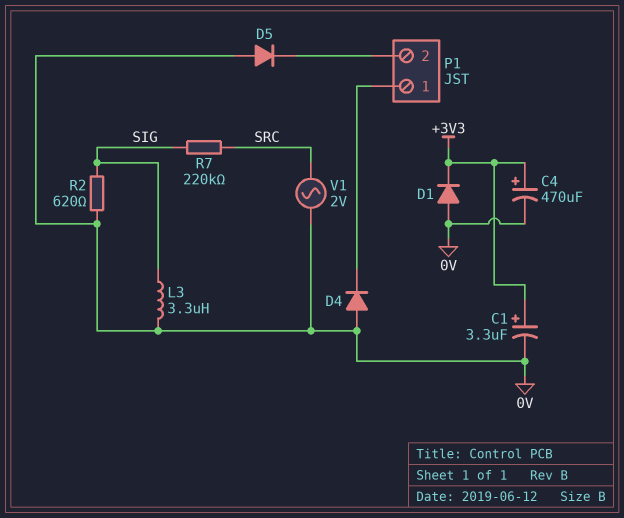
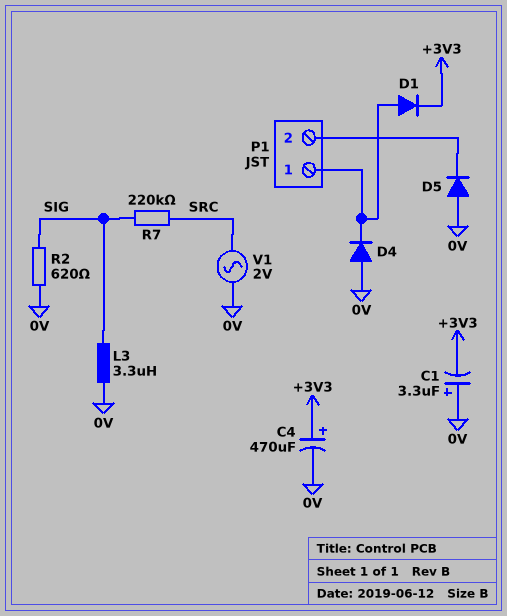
C1: 3.3uF (plus +3V3, minus 0V) -> 3.3uF (plus 0V, minus +3V3)
D1: diode (A 0V, K +3V3) -> diode (A P1/1, K +3V3)

